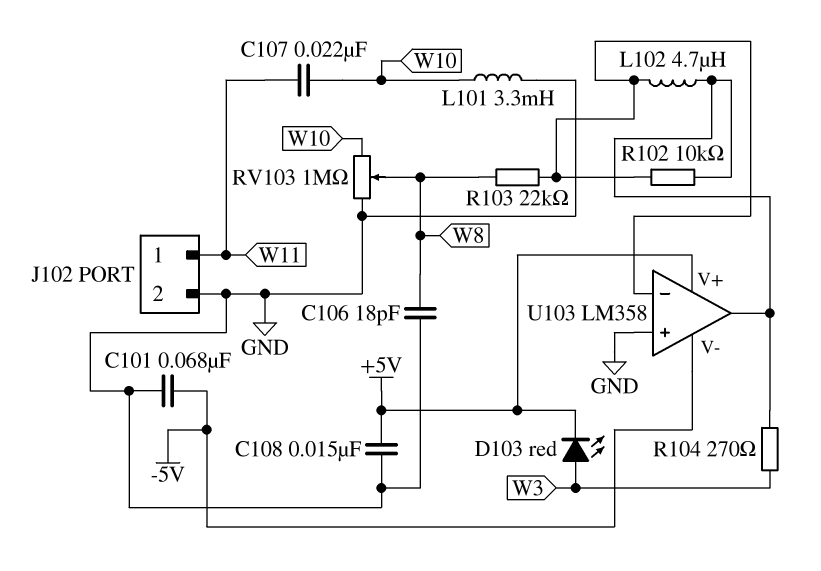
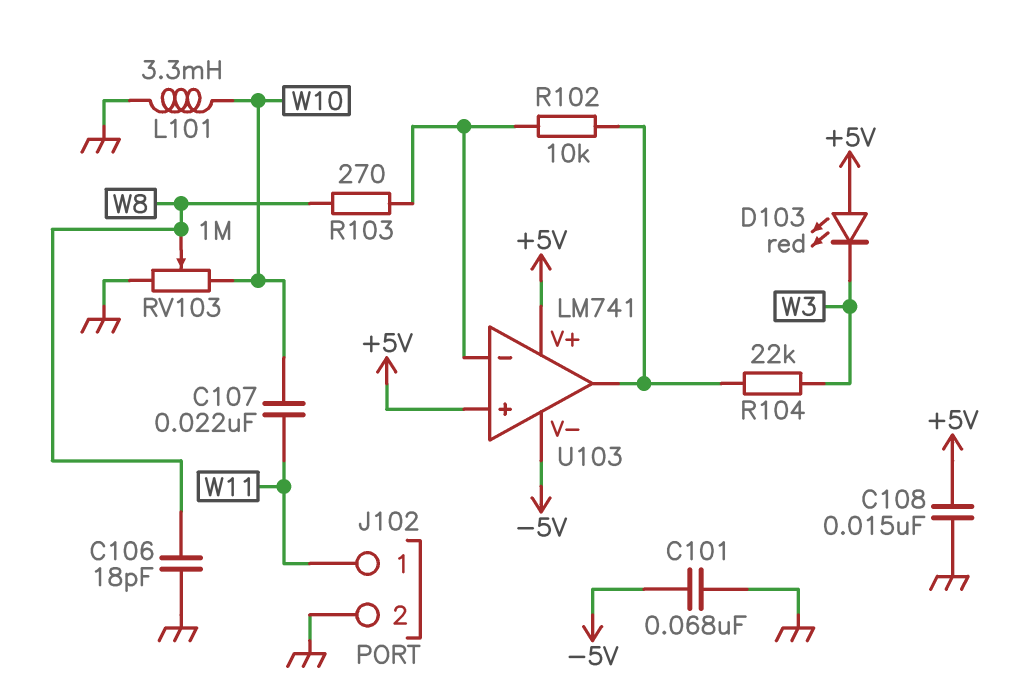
D103: LED red (A W3, K +5V) -> LED red (A +5V, K W3)
L102: 4.7uH (U103/in-, U103/out) -> none
R103: 22k (U103/in-, W8) -> 270 (U103/in-, W8)
R104: 270 (U103/out, W3) -> 22k (U103/out, W3)
U103: LM358 -> LM741
U103 pin in+: GND -> +5V

